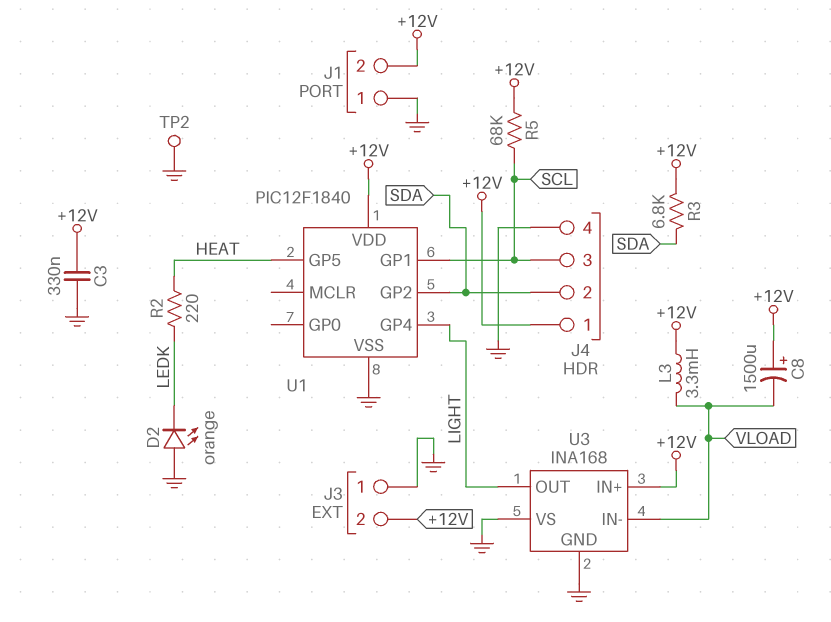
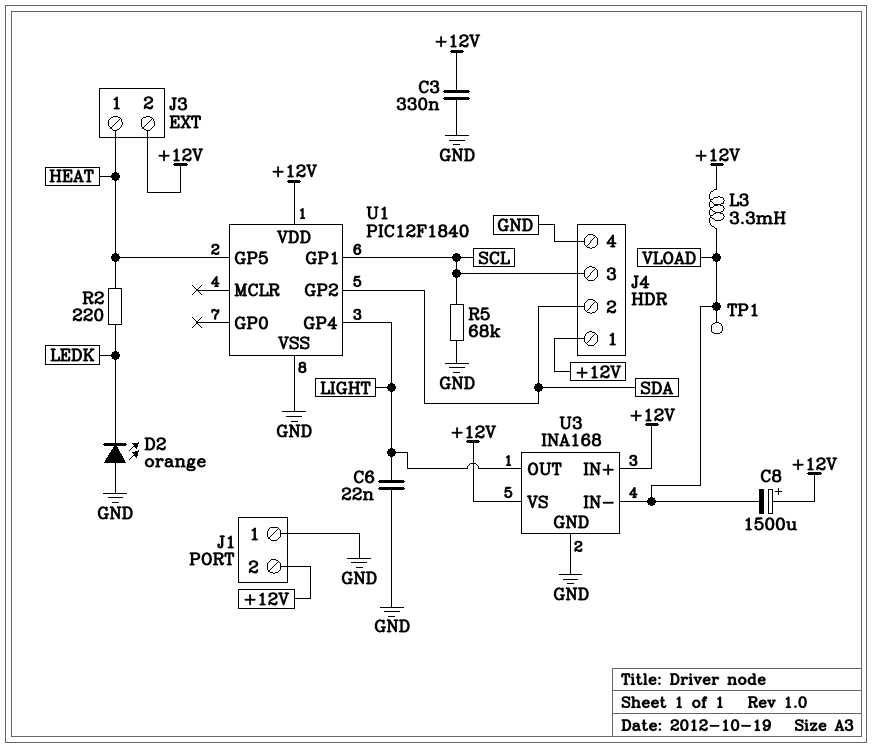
C6: none -> 22nF (GND, LIGHT)
J3 pin 1: GND -> HEAT
R3: 6.8k (+12V, SDA) -> none
R5: 68k (+12V, SCL) -> 68k (GND, SCL)
TP1: none -> test point (VLOAD)
TP2: test point (GND) -> none
U3 pin VS: GND -> +12V

